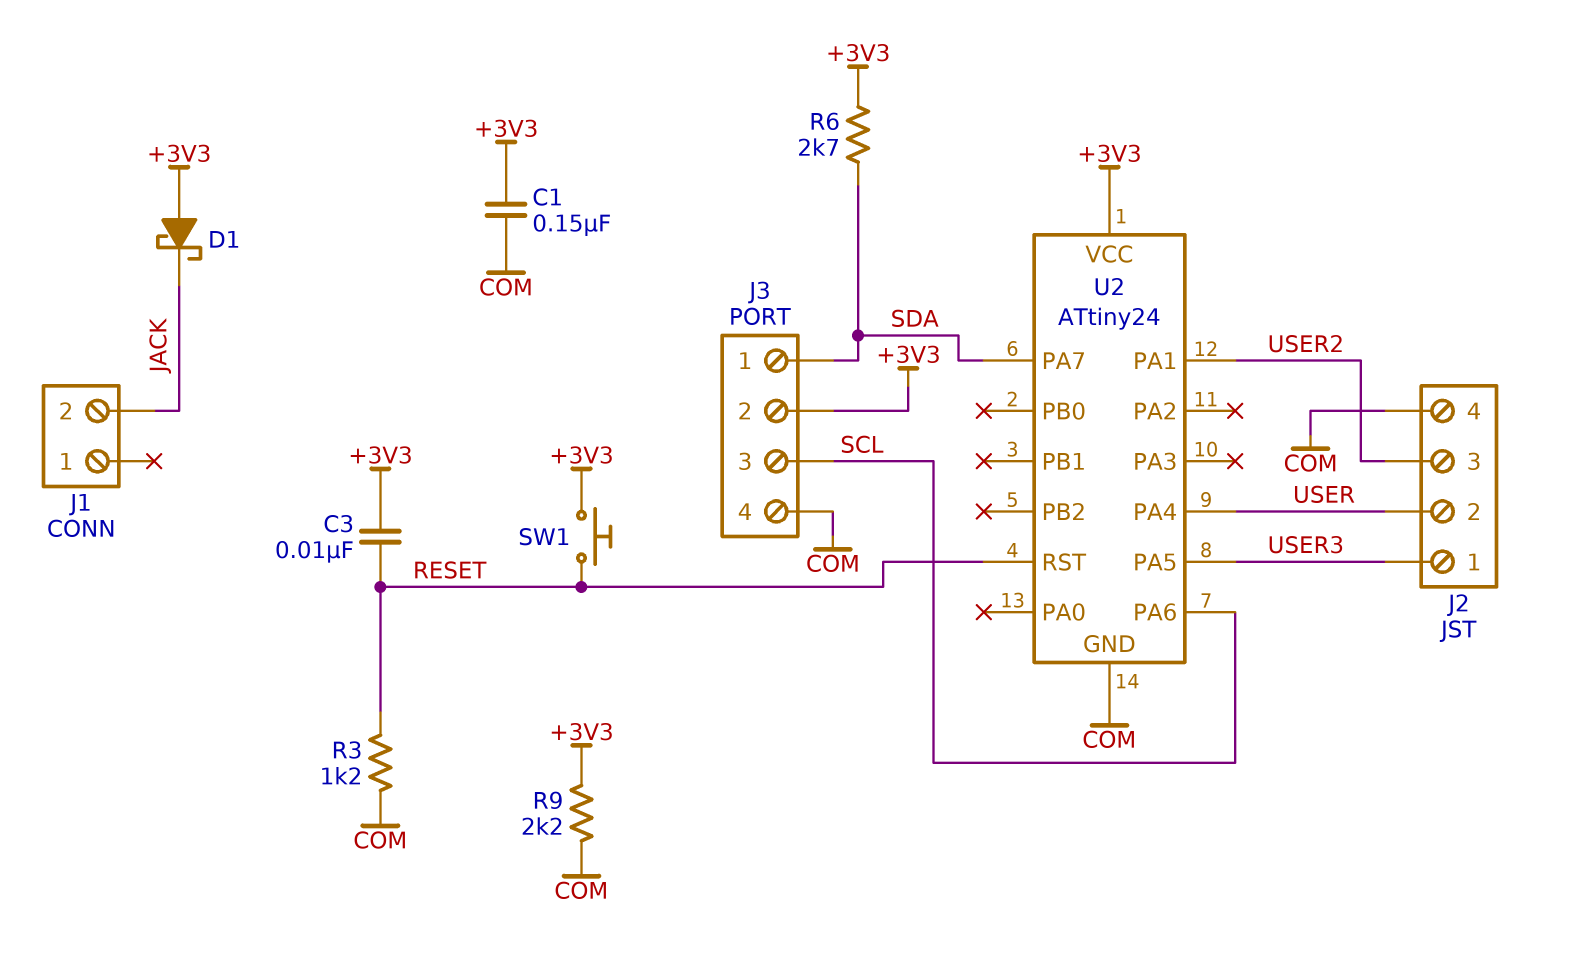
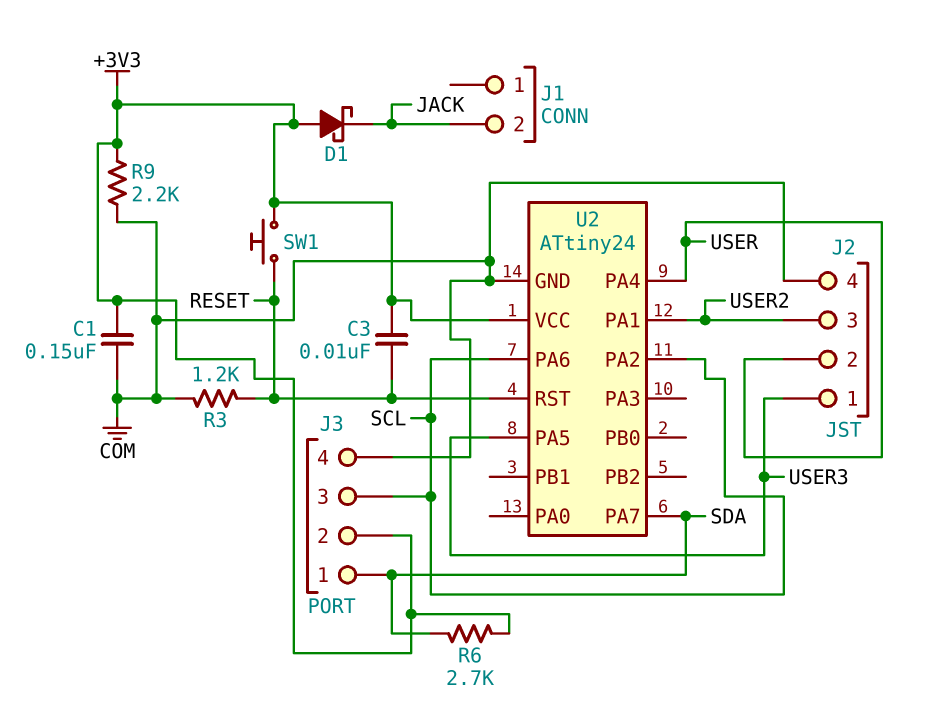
U2 pin PA2: none -> SCL

